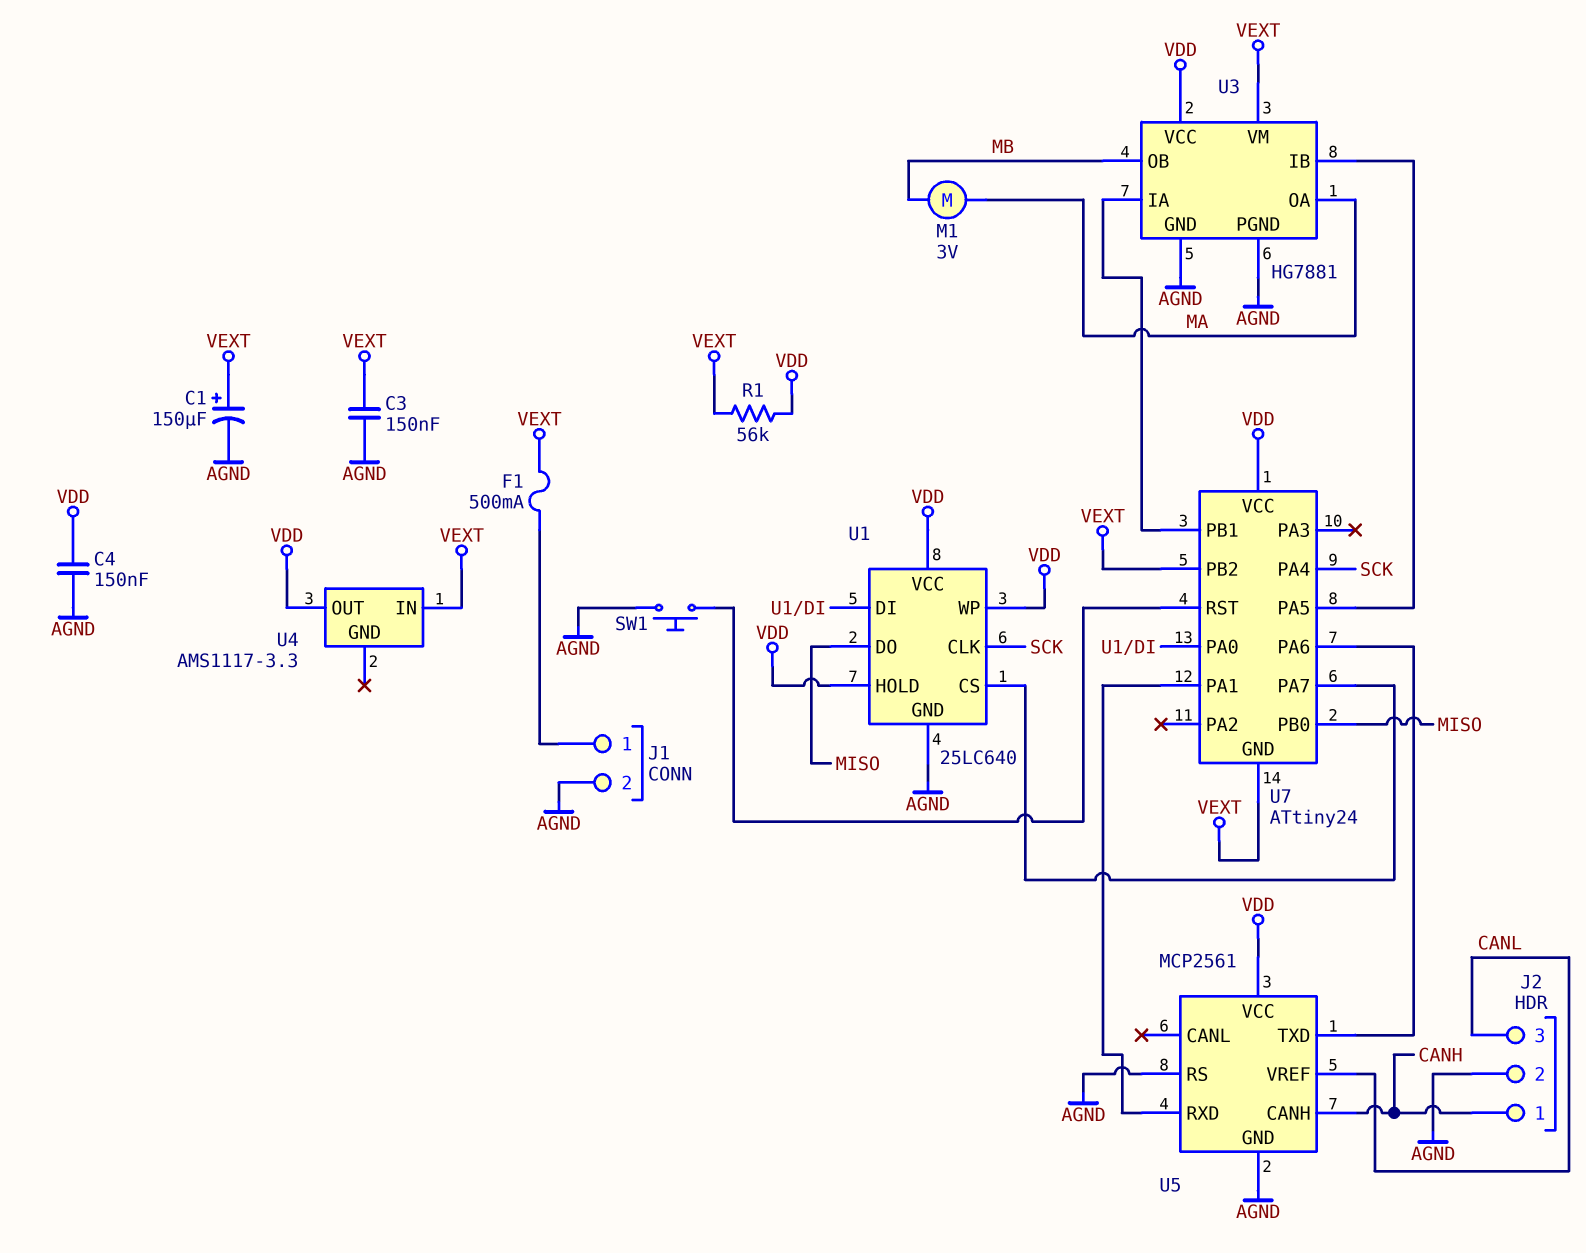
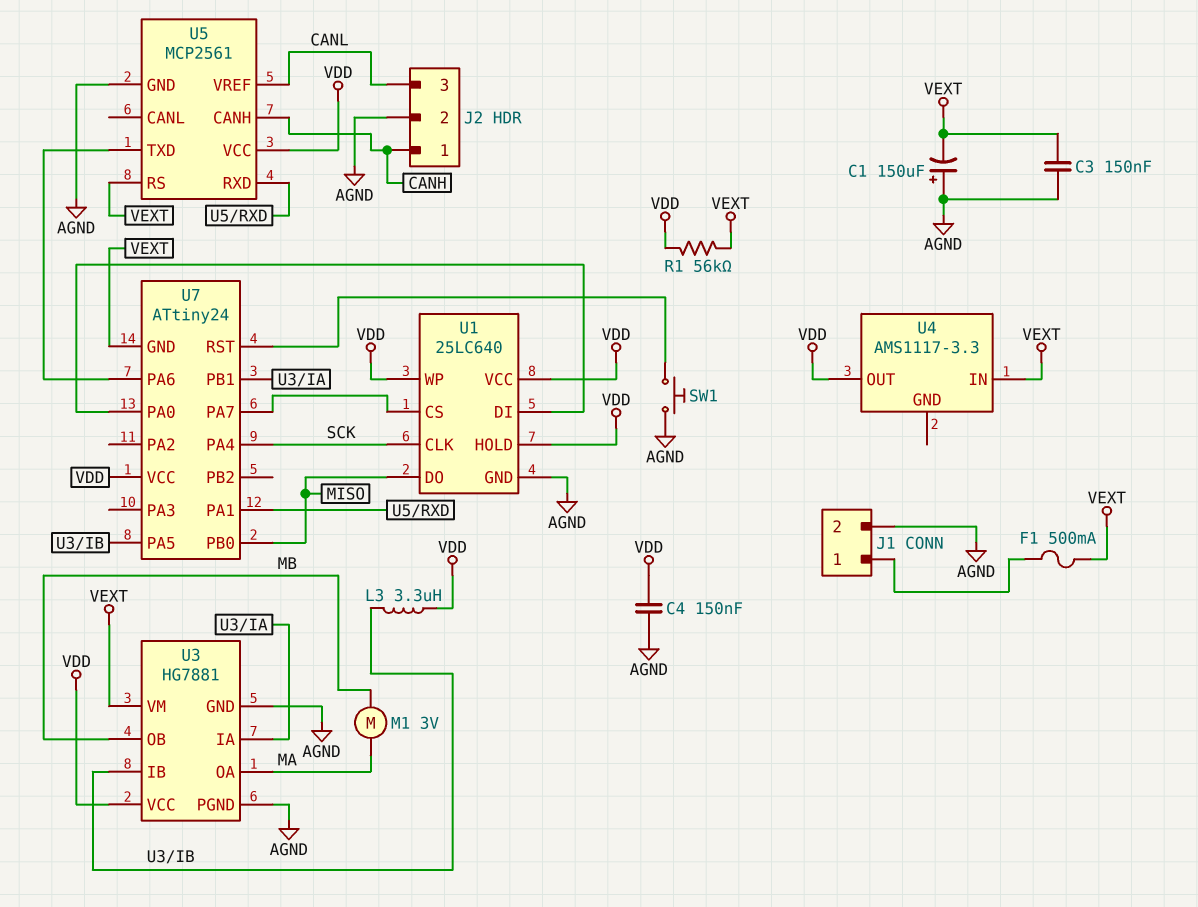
C1: 150uF (plus VEXT, minus AGND) -> 150uF (plus AGND, minus VEXT)
L3: none -> 3.3uH (U3/IB, VDD)
U5 pin RS: AGND -> VEXT
U7 pin PB2: VEXT -> none

